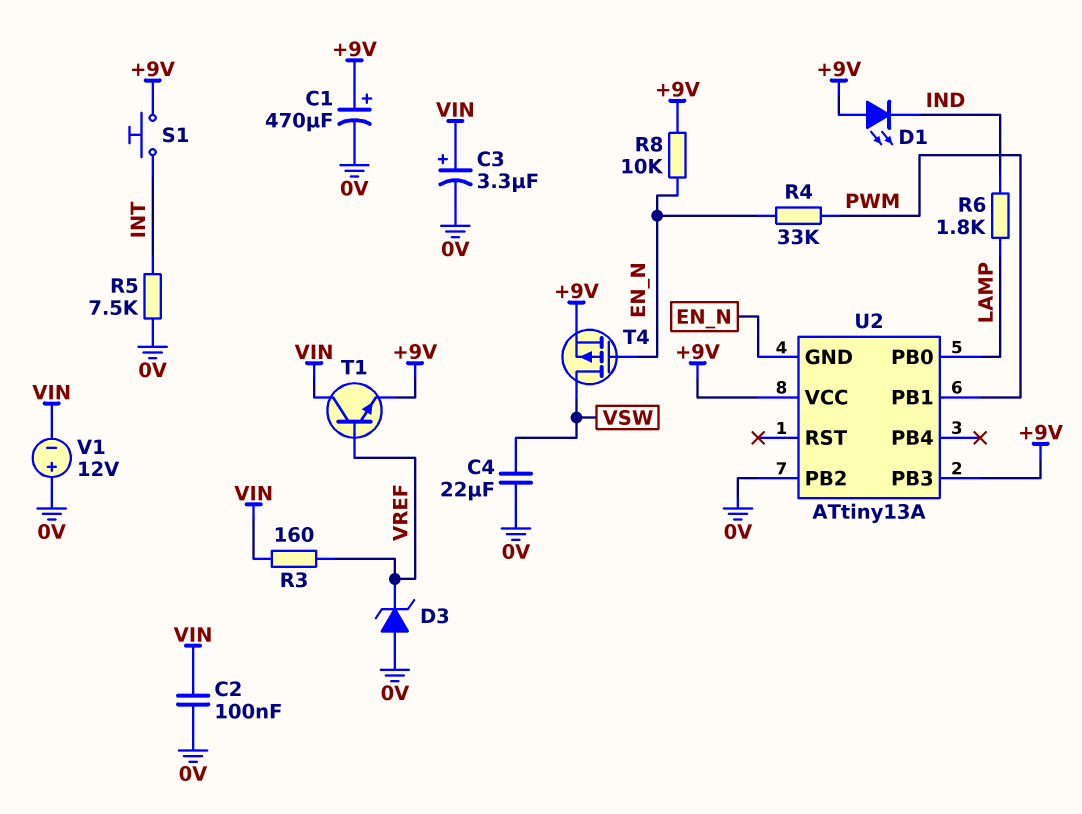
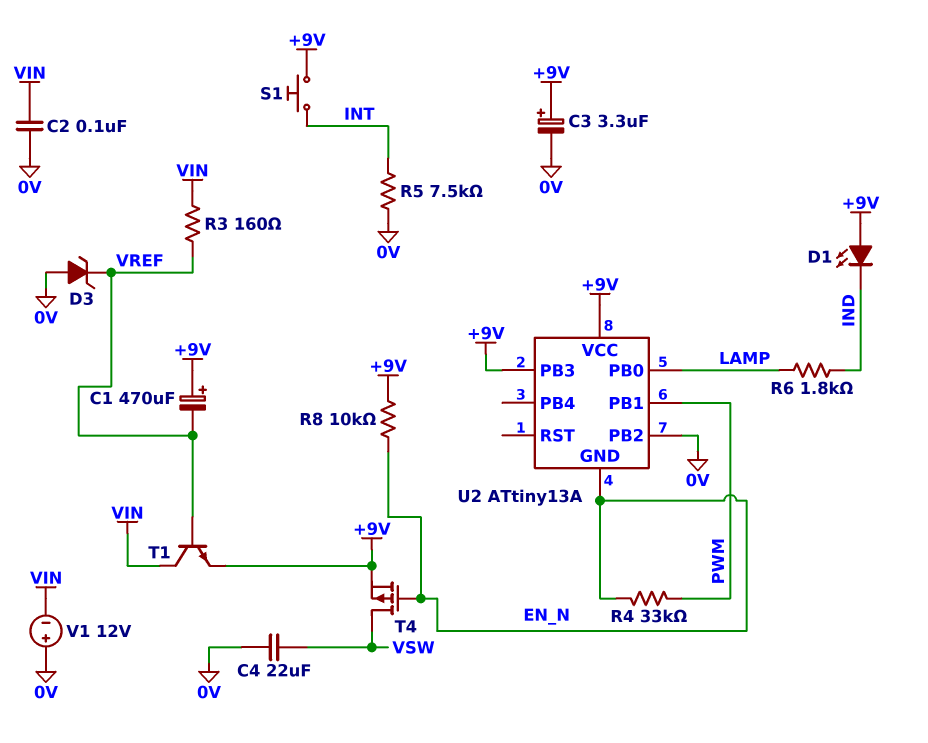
C1: 470uF (plus +9V, minus 0V) -> 470uF (plus +9V, minus VREF)
C3: 3.3uF (plus VIN, minus 0V) -> 3.3uF (plus +9V, minus 0V)

